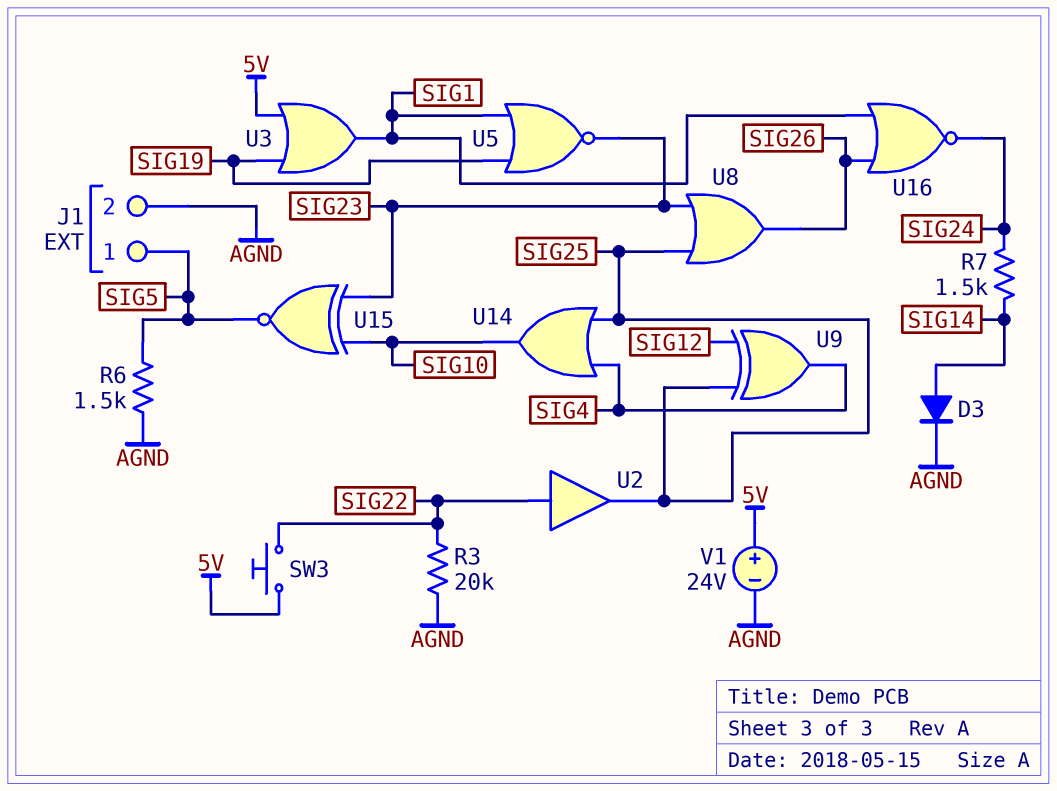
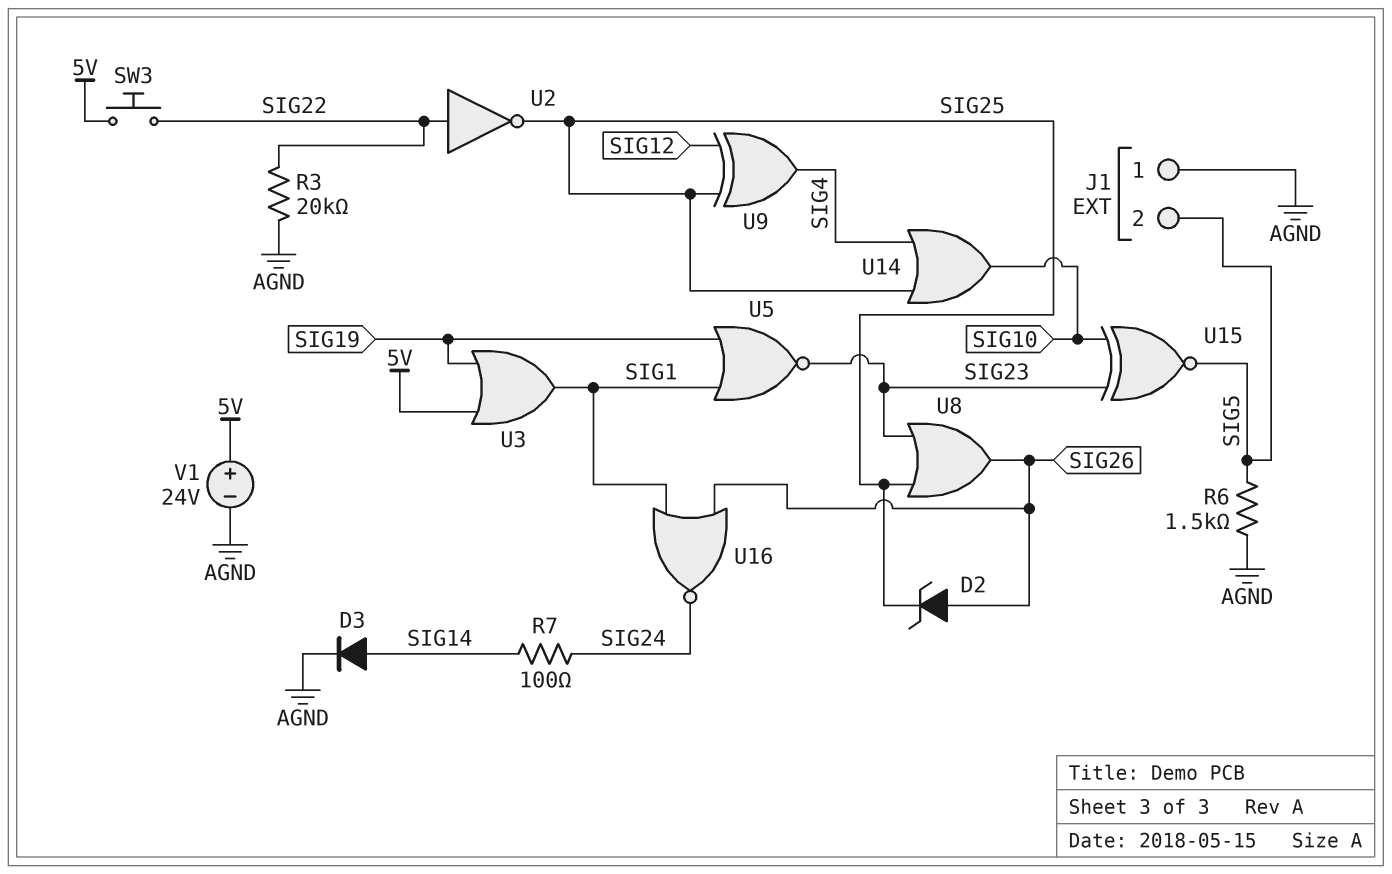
D2: none -> zener (A SIG26, K SIG25)
J1 pin 1: SIG5 -> AGND
J1 pin 2: AGND -> SIG5
R7: 1.5k (SIG14, SIG24) -> 100 (SIG14, SIG24)
U2: buffer (in SIG22, out SIG25) -> NOT (in SIG22, out SIG25)

